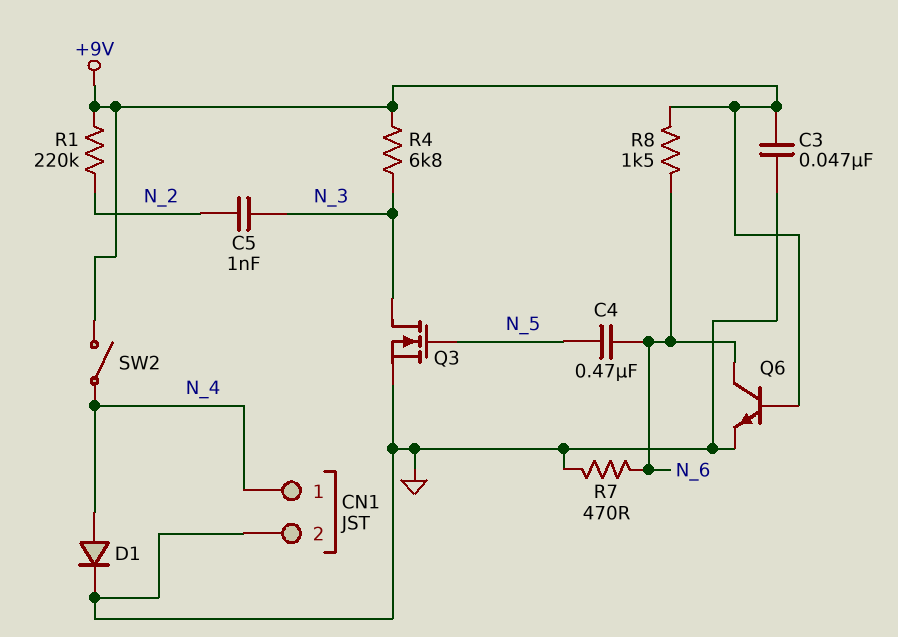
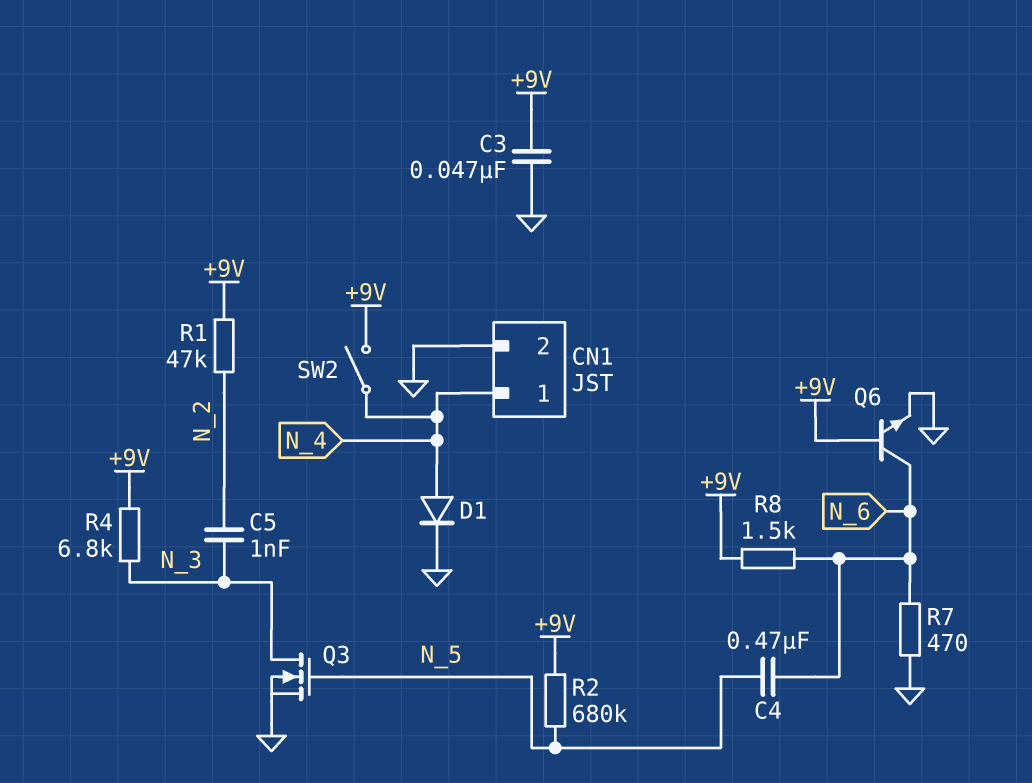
R1: 220k (+9V, N_2) -> 47k (+9V, N_2)
R2: none -> 680k (+9V, N_5)

